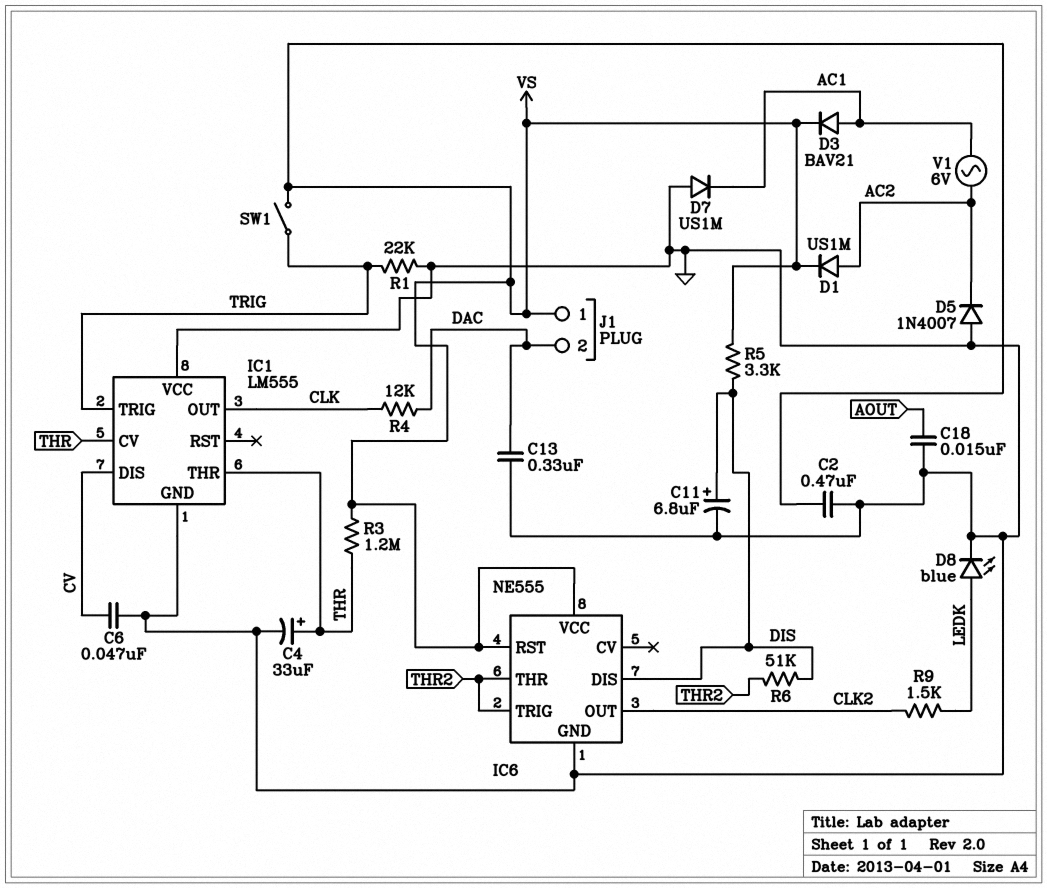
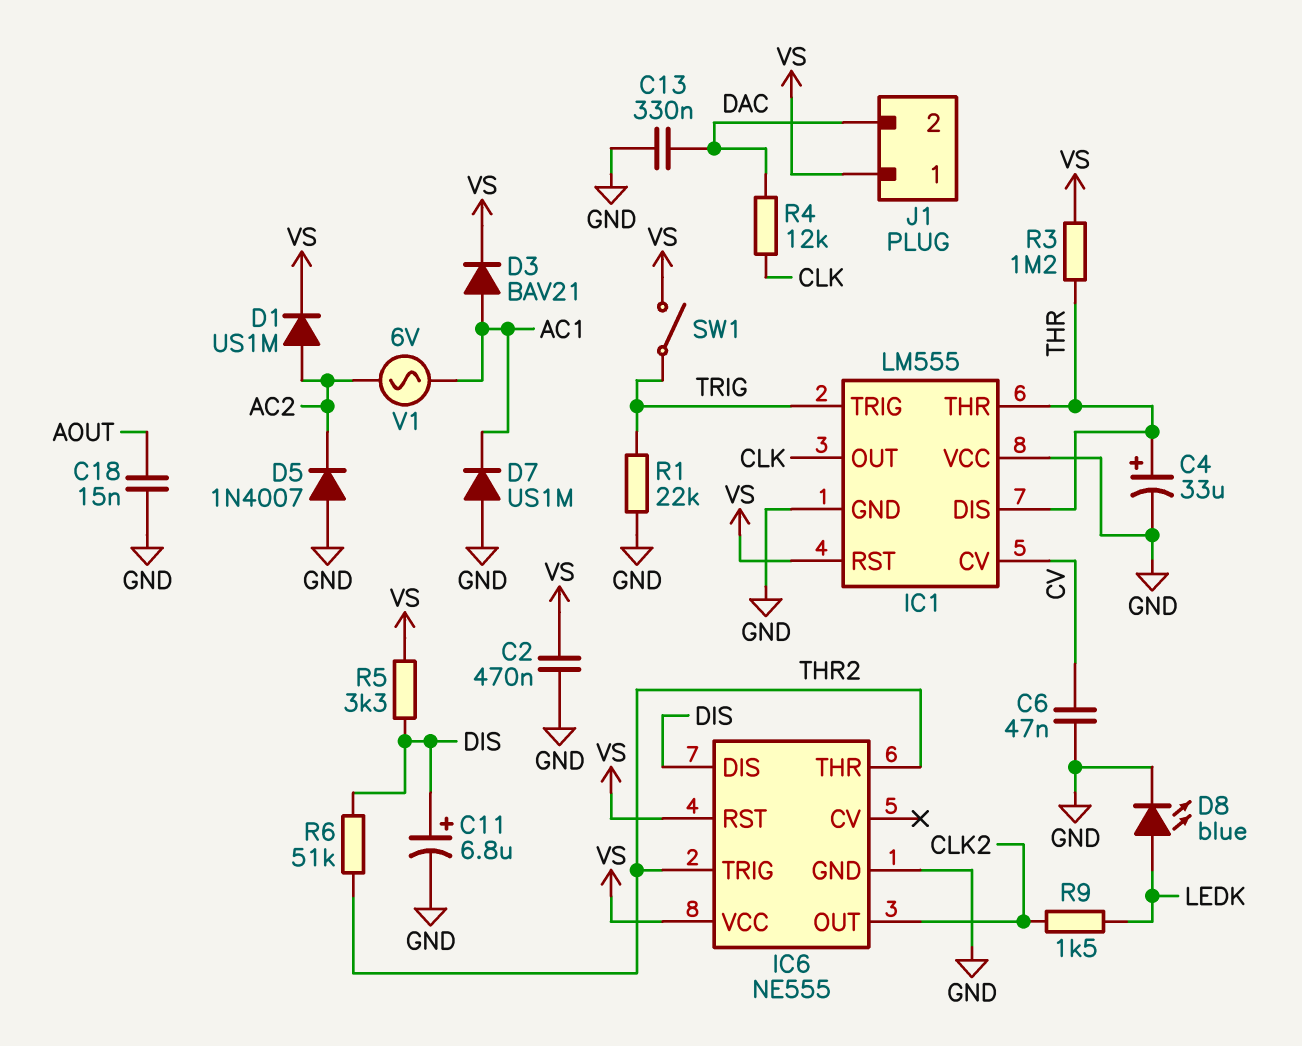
IC1 pin CV: THR -> CV
IC1 pin DIS: CV -> THR
IC1 pin RST: none -> VS

